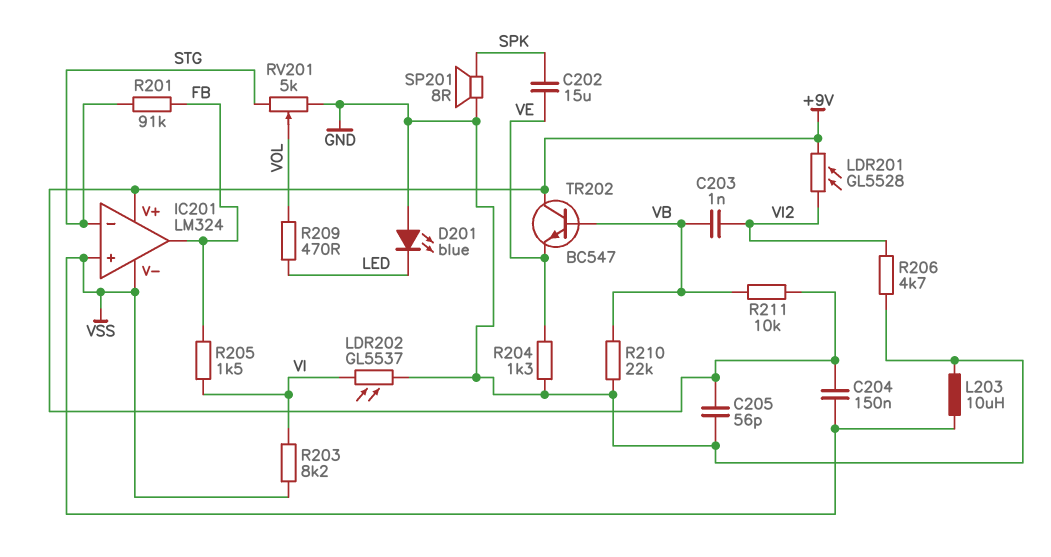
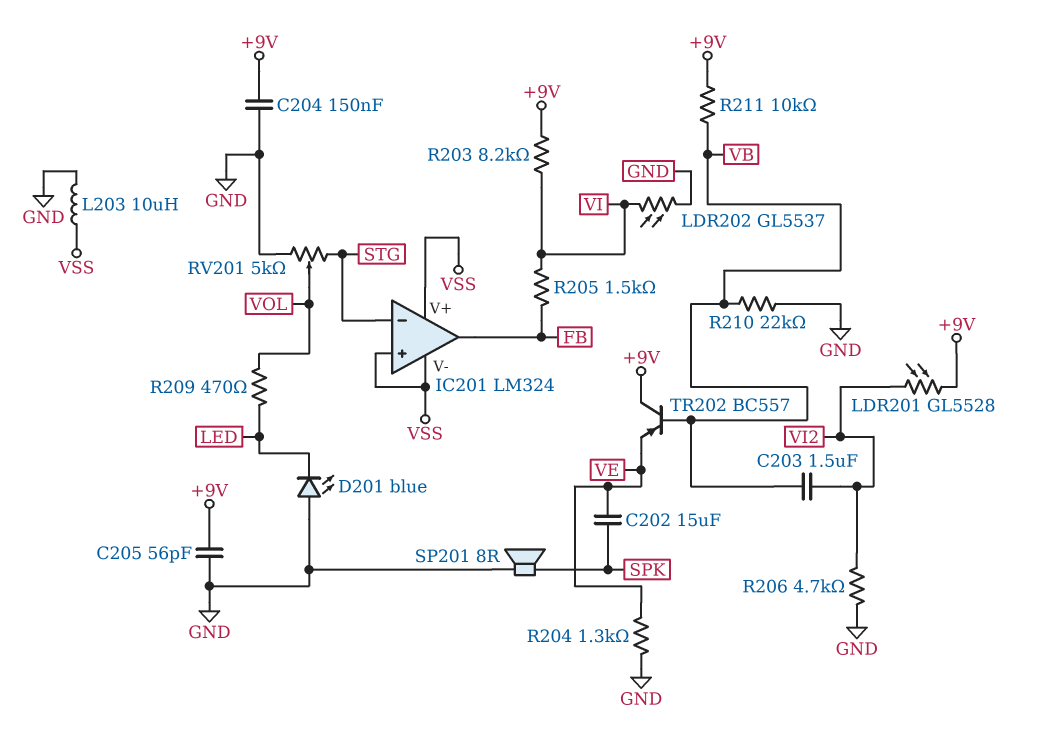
C203: 1nF (VB, VI2) -> 1.5uF (VB, VI2)
C204: 150nF (+9V, VSS) -> 150nF (+9V, GND)
IC201 pin V+: +9V -> VSS
R201: 91k (FB, STG) -> none
R203: 8.2k (VI, VSS) -> 8.2k (+9V, VI)
TR202: NPN BC547 (B VB, C +9V, E VE) -> PNP BC557 (B VB, C +9V, E VE)

